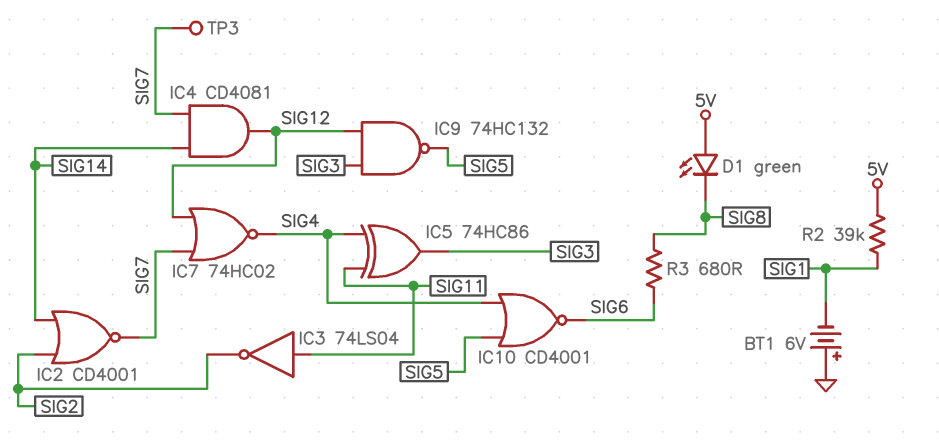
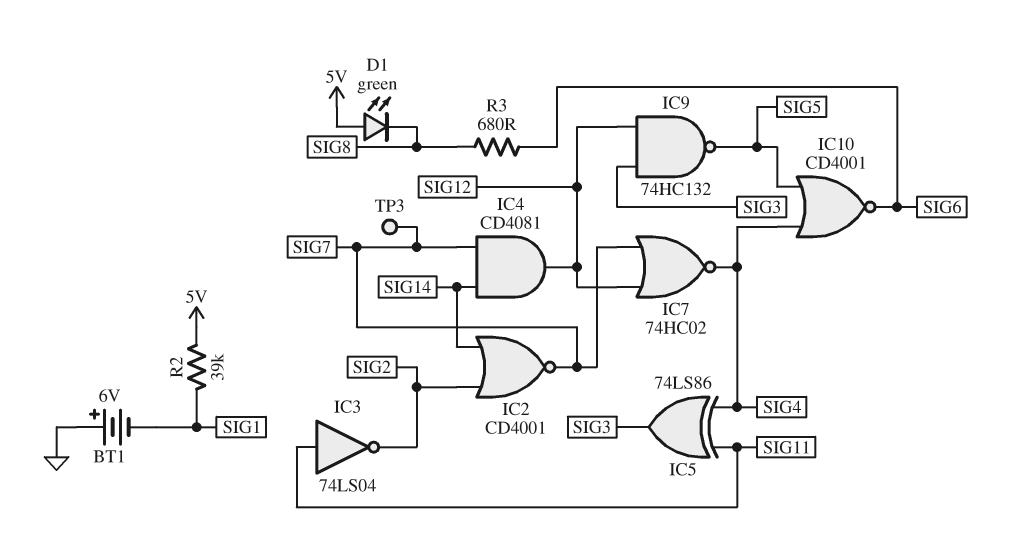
IC5: XOR 74HC86 (in SIG4, in SIG11, out SIG3) -> XOR 74LS86 (in SIG4, in SIG11, out SIG3)

